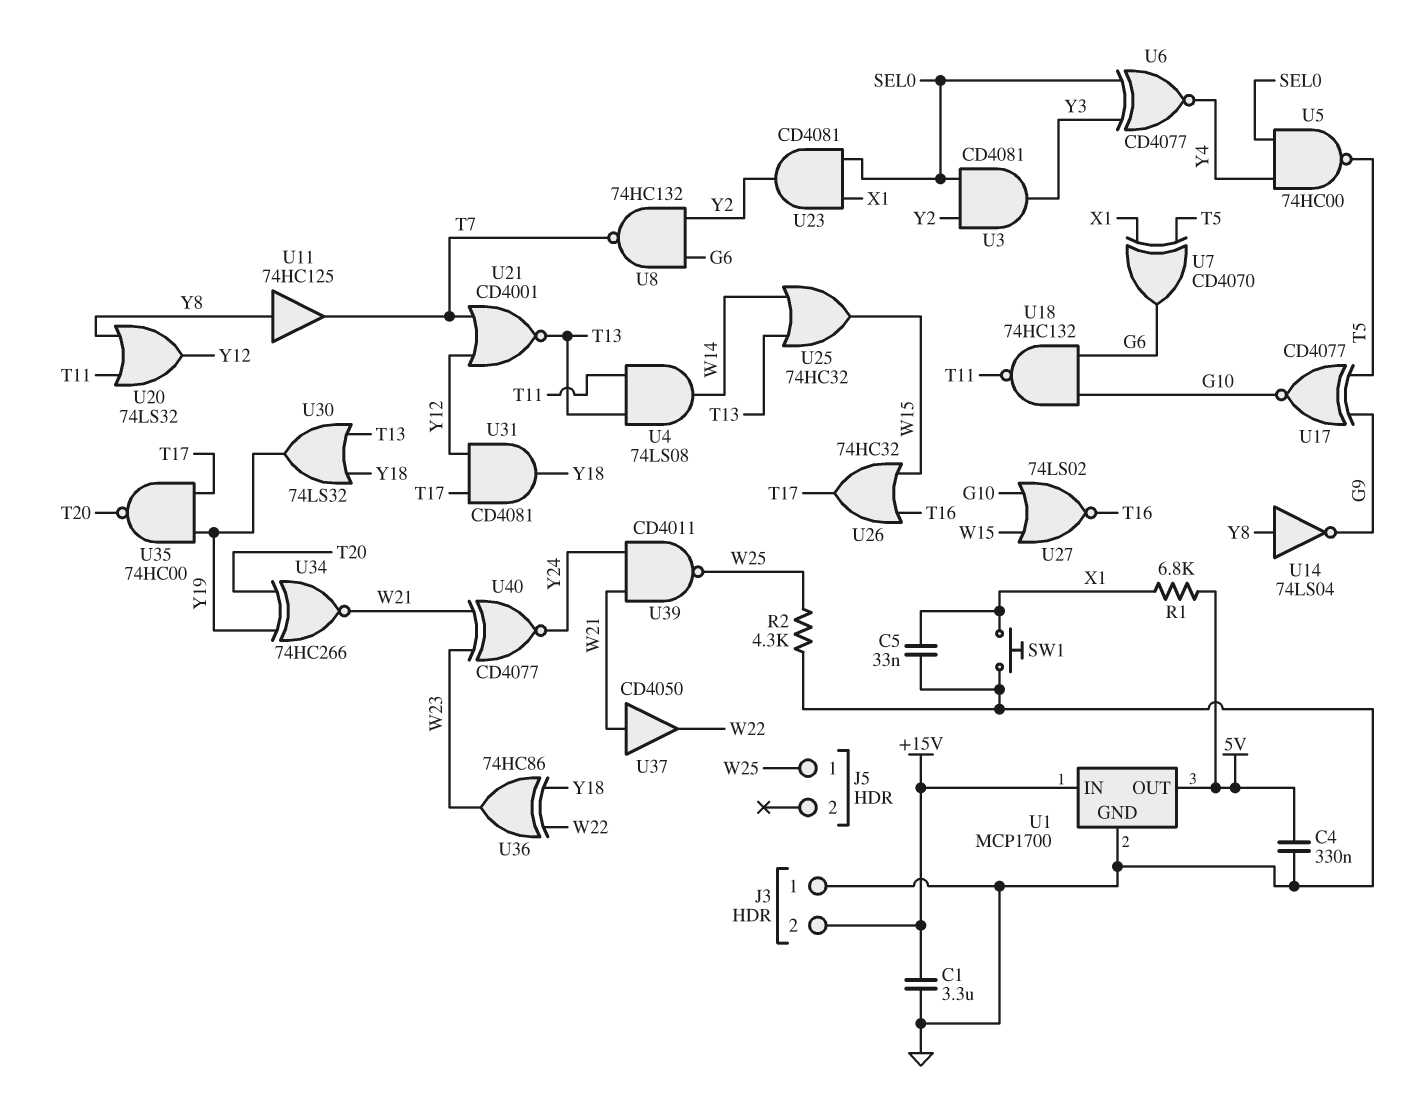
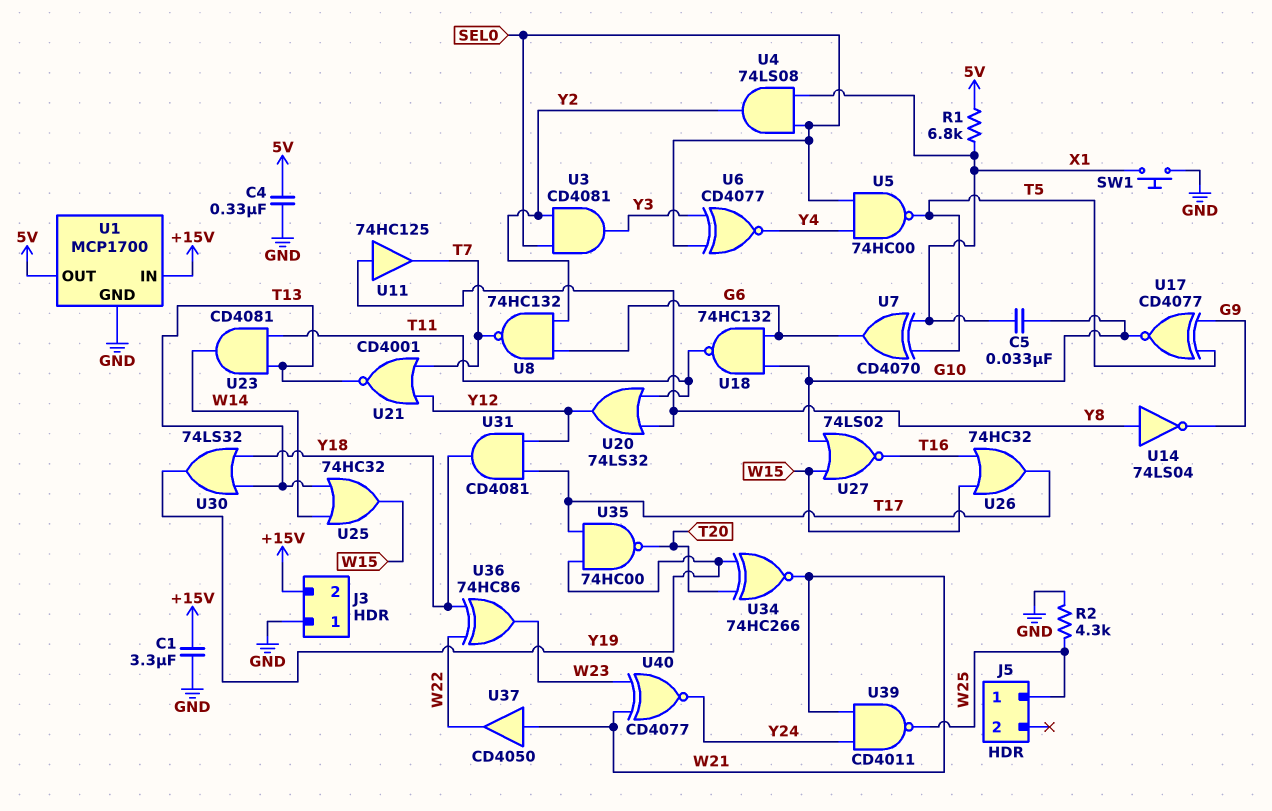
C5: 33nF (GND, X1) -> 33nF (G10, X1)
U4: AND 74LS08 (in T11, in T13, out W14) -> AND 74LS08 (in SEL0, in X1, out Y2)
U23: AND CD4081 (in SEL0, in X1, out Y2) -> AND CD4081 (in T11, in T13, out W14)

